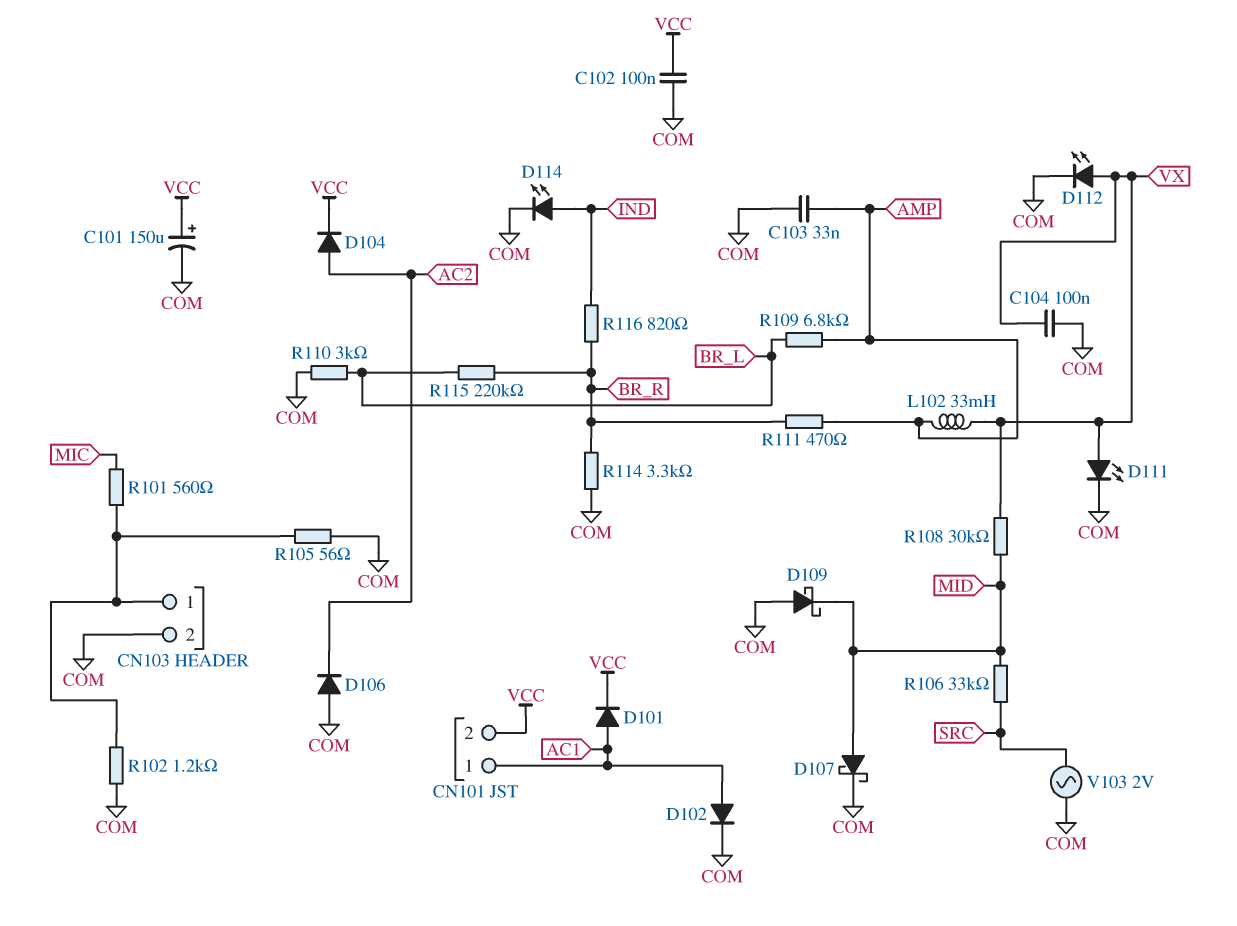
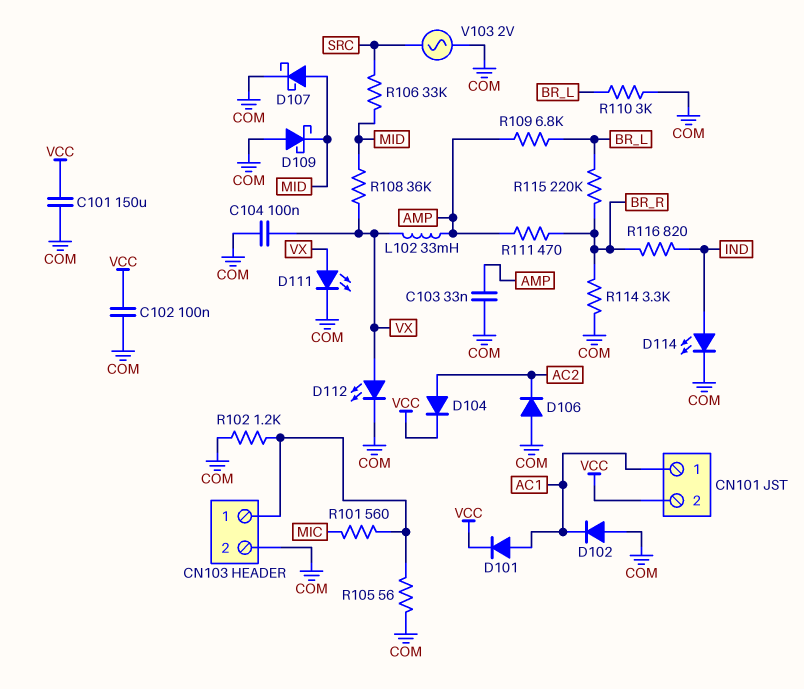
C101: 150uF (plus VCC, minus COM) -> 150uF (COM, VCC)
D102: diode (A AC1, K COM) -> diode (A COM, K AC1)
R108: 30k (MID, VX) -> 36k (MID, VX)

